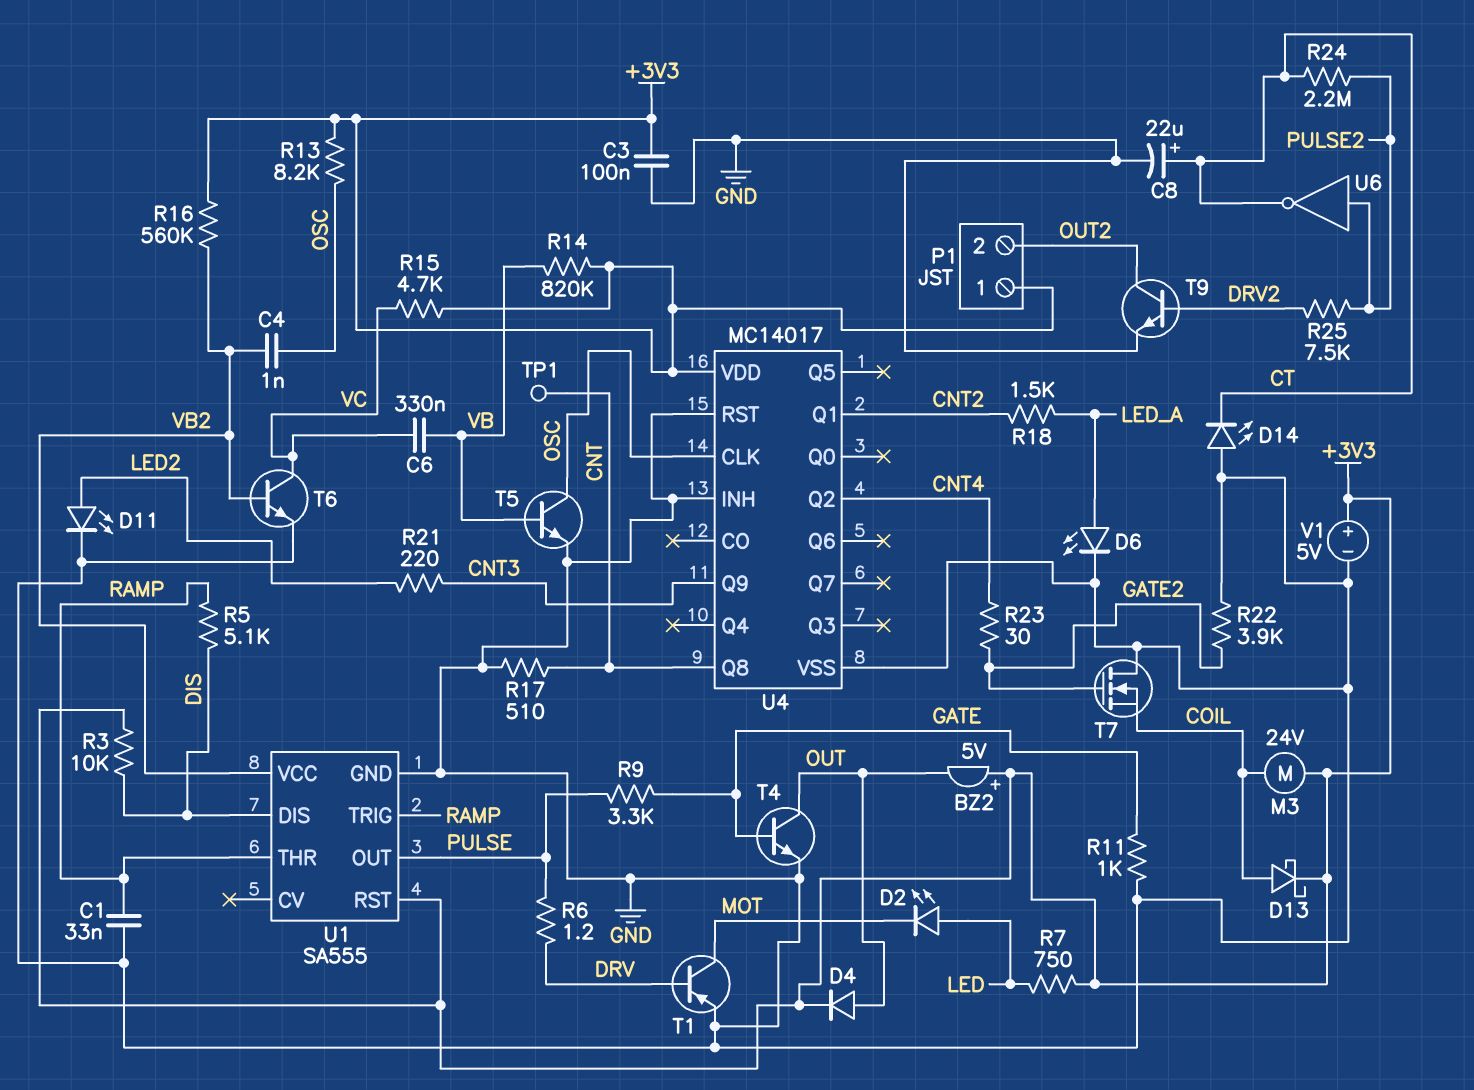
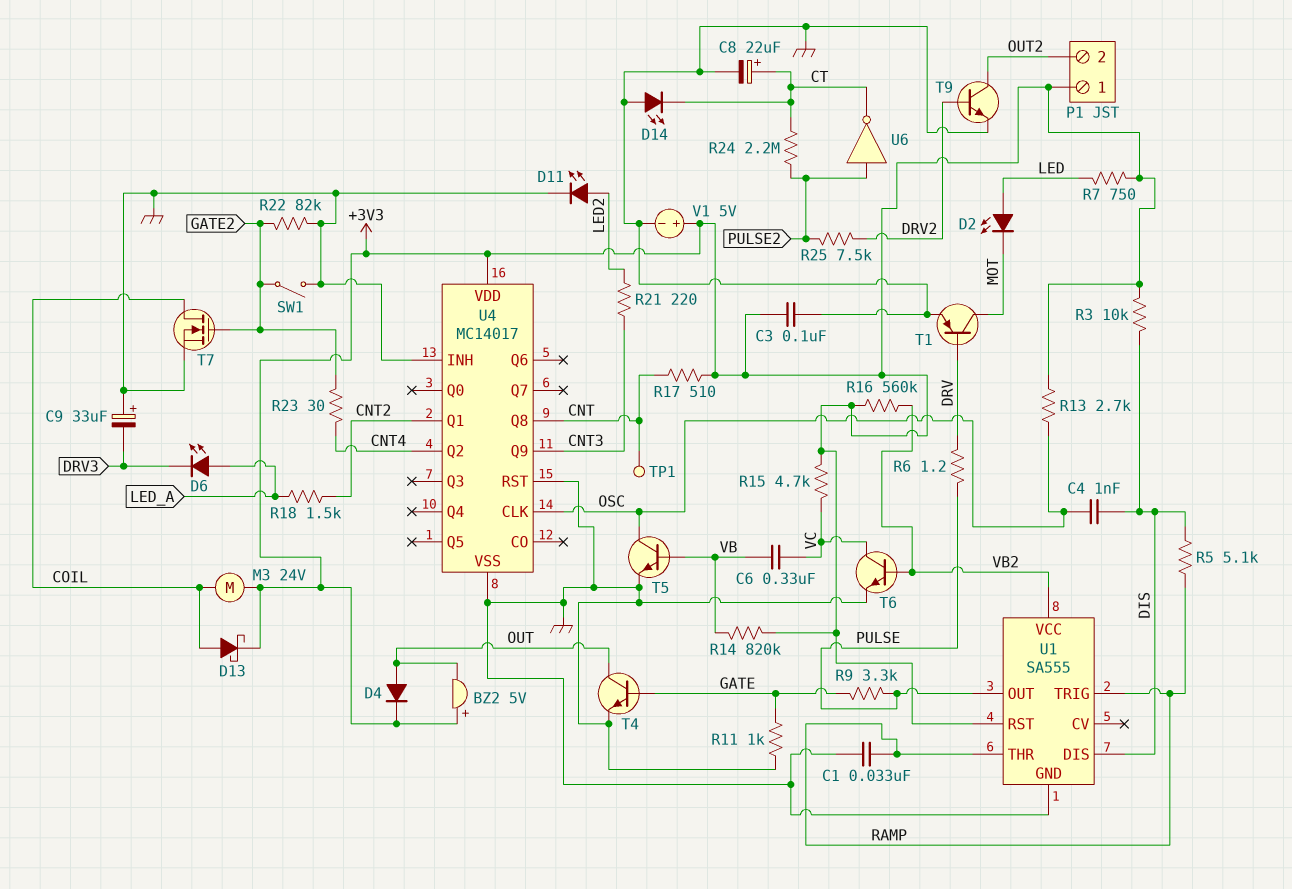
C4: 1nF (OSC, VB2) -> 1nF (DIS, OSC)
C9: none -> 33uF (plus GND, minus DRV3)
D6: LED (A LED_A, K GND) -> LED (A LED_A, K DRV3)
R13: 8.2k (+3V3, OSC) -> 2.7k (+3V3, OSC)
R17: 510 (CNT, GND) -> 510 (+3V3, CNT)
R22: 3.9k (GATE2, GND) -> 82k (GATE2, GND)
SW1: none -> switch (GATE2, GND)
T7: NMOS (G GATE2, D GND, S COIL) -> NMOS (G GATE2, D COIL, S GND)

